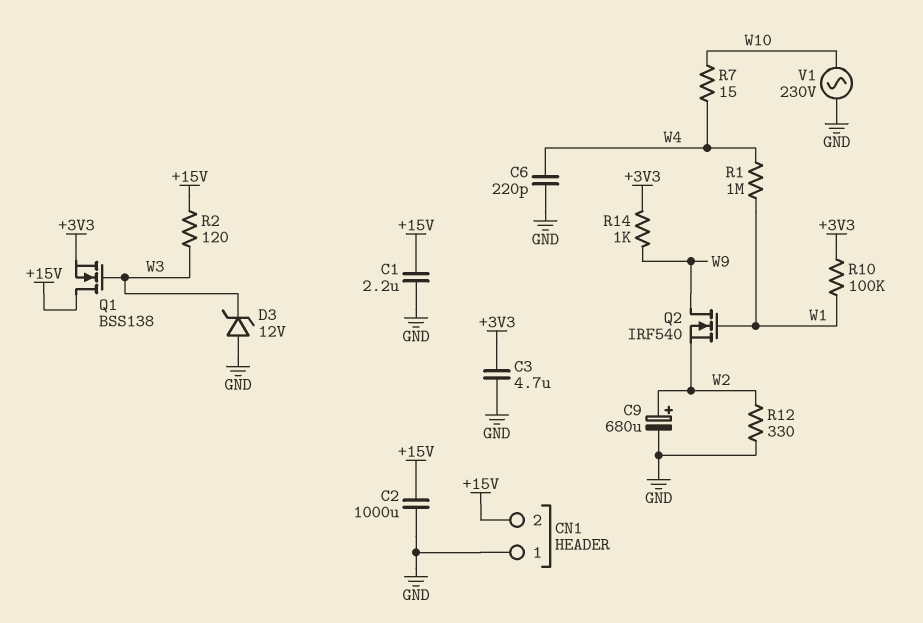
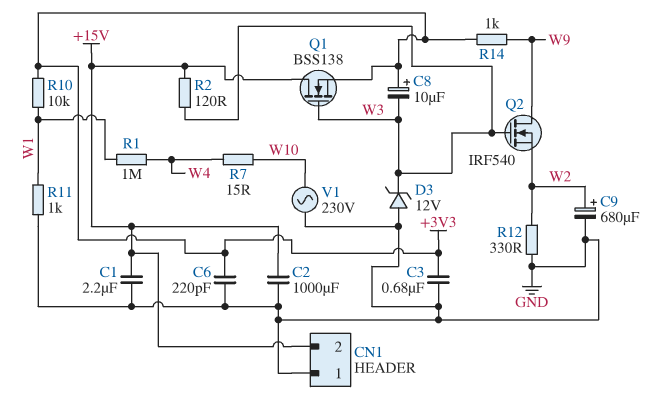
C3: 4.7uF (+3V3, GND) -> 680nF (+3V3, GND)
C6: 220pF (GND, W4) -> 220pF (+3V3, GND)
C8: none -> 10uF (plus +3V3, minus W3)
Q2: NMOS IRF540 (G W1, D W9, S W2) -> NMOS IRF540 (G W3, D W9, S W2)
R10: 100k (+3V3, W1) -> 10k (+3V3, W1)
R11: none -> 1k (GND, W1)

